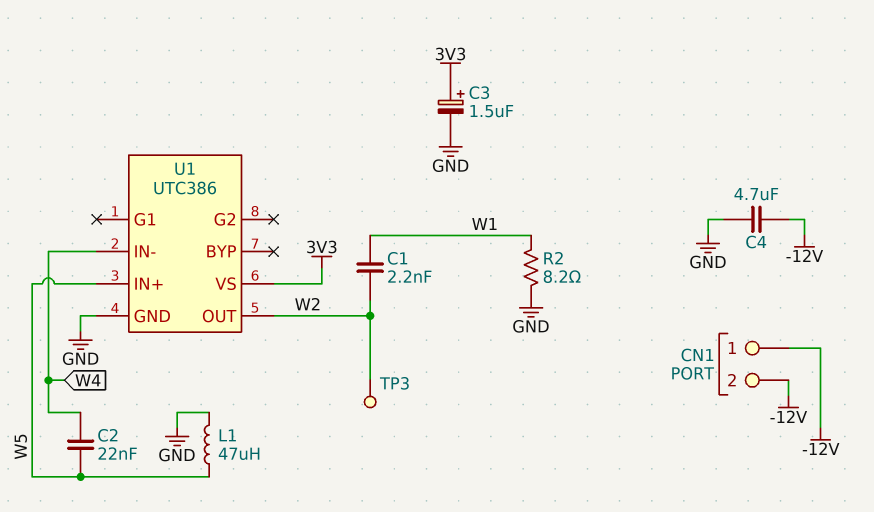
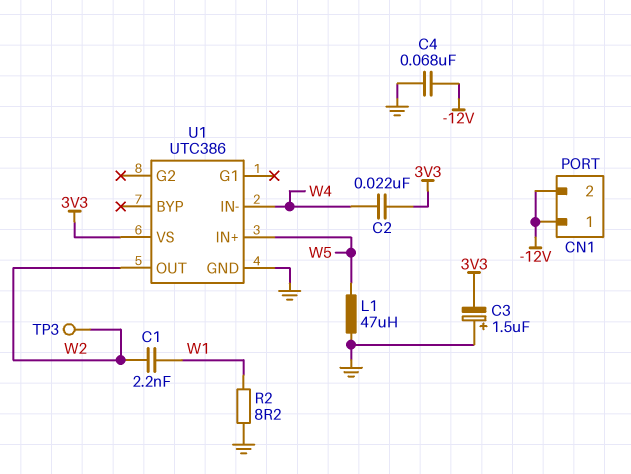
C2: 22nF (W4, W5) -> 22nF (3V3, W4)
C3: 1.5uF (plus 3V3, minus GND) -> 1.5uF (plus GND, minus 3V3)
C4: 4.7uF (-12V, GND) -> 68nF (-12V, GND)

